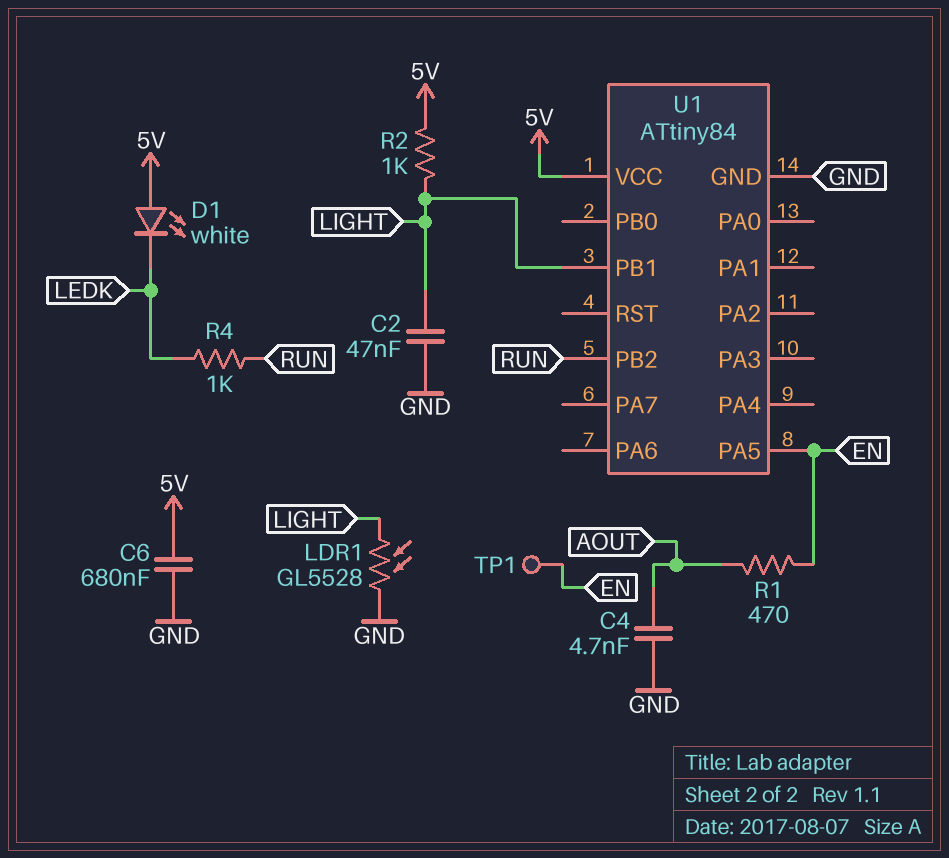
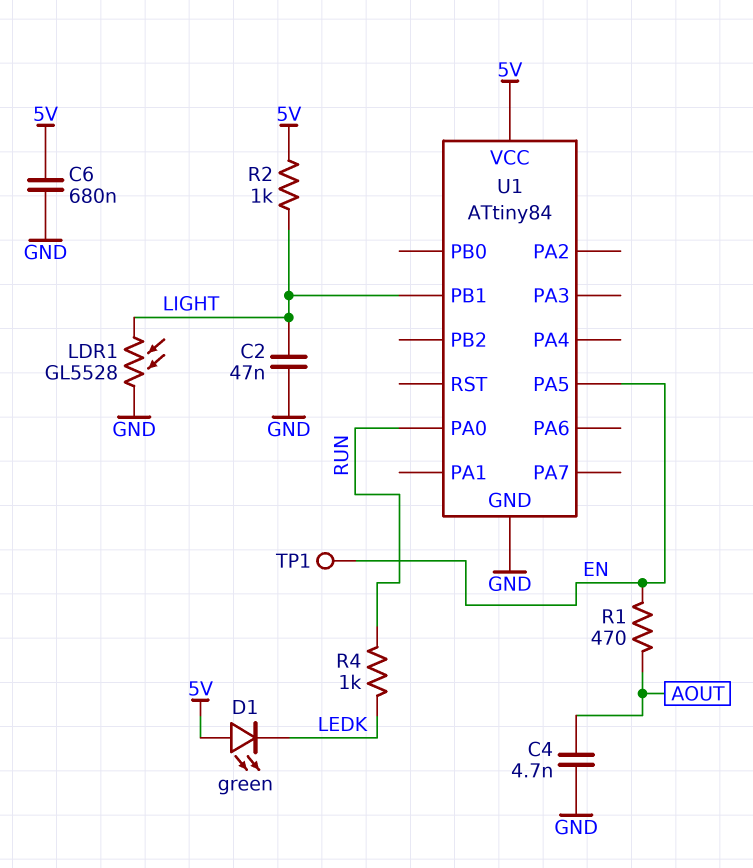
D1: LED white (A 5V, K LEDK) -> LED green (A 5V, K LEDK)
U1 pin PA0: none -> RUN
U1 pin PB2: RUN -> none

